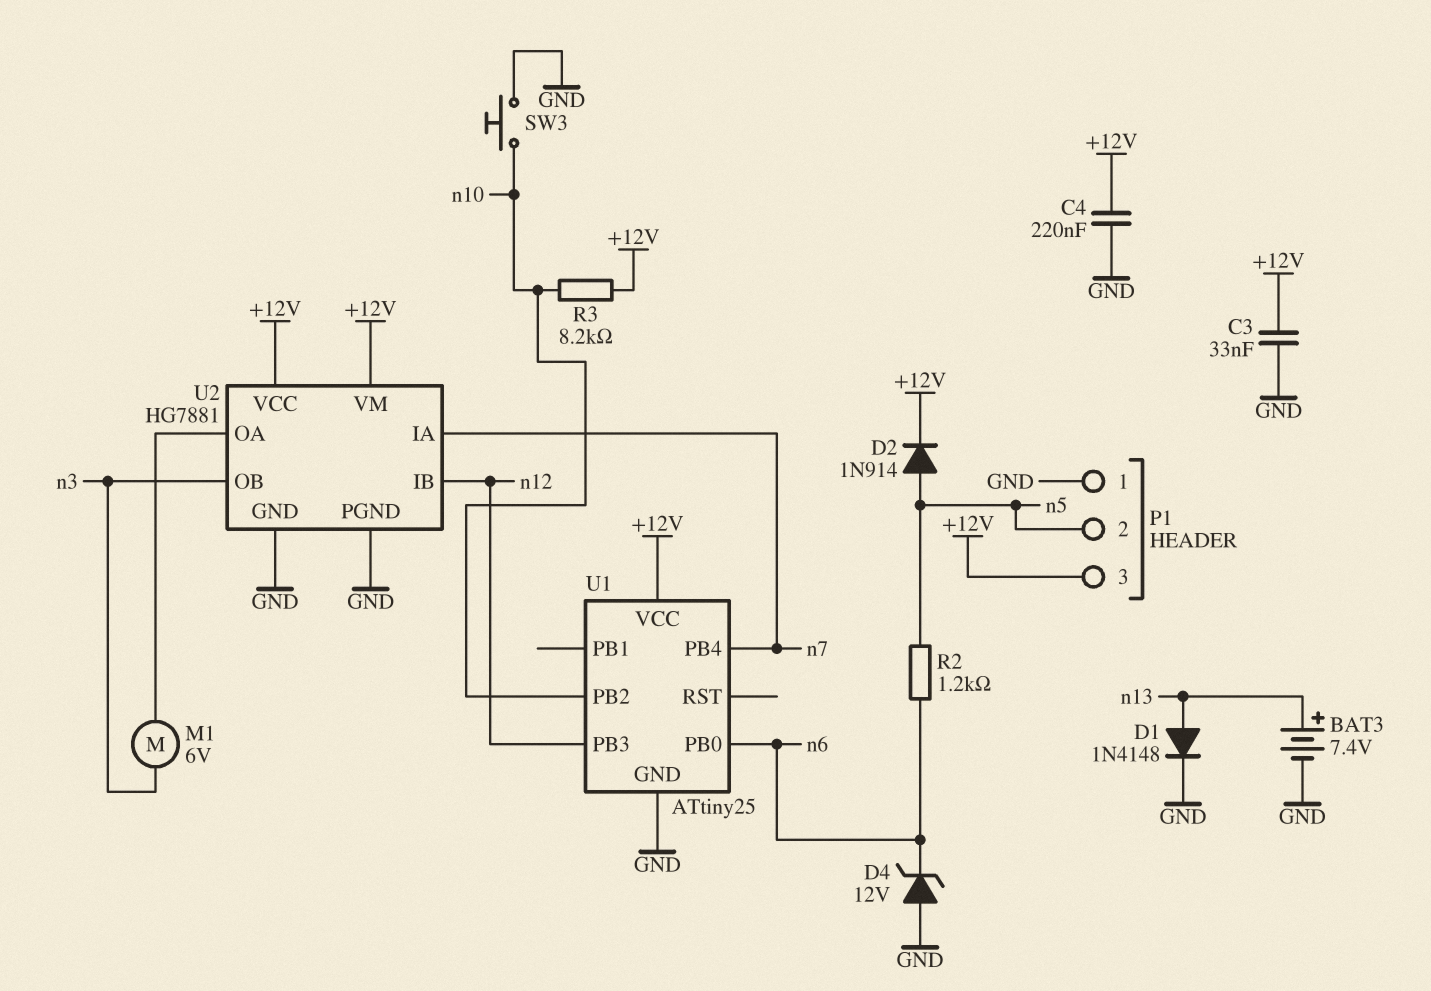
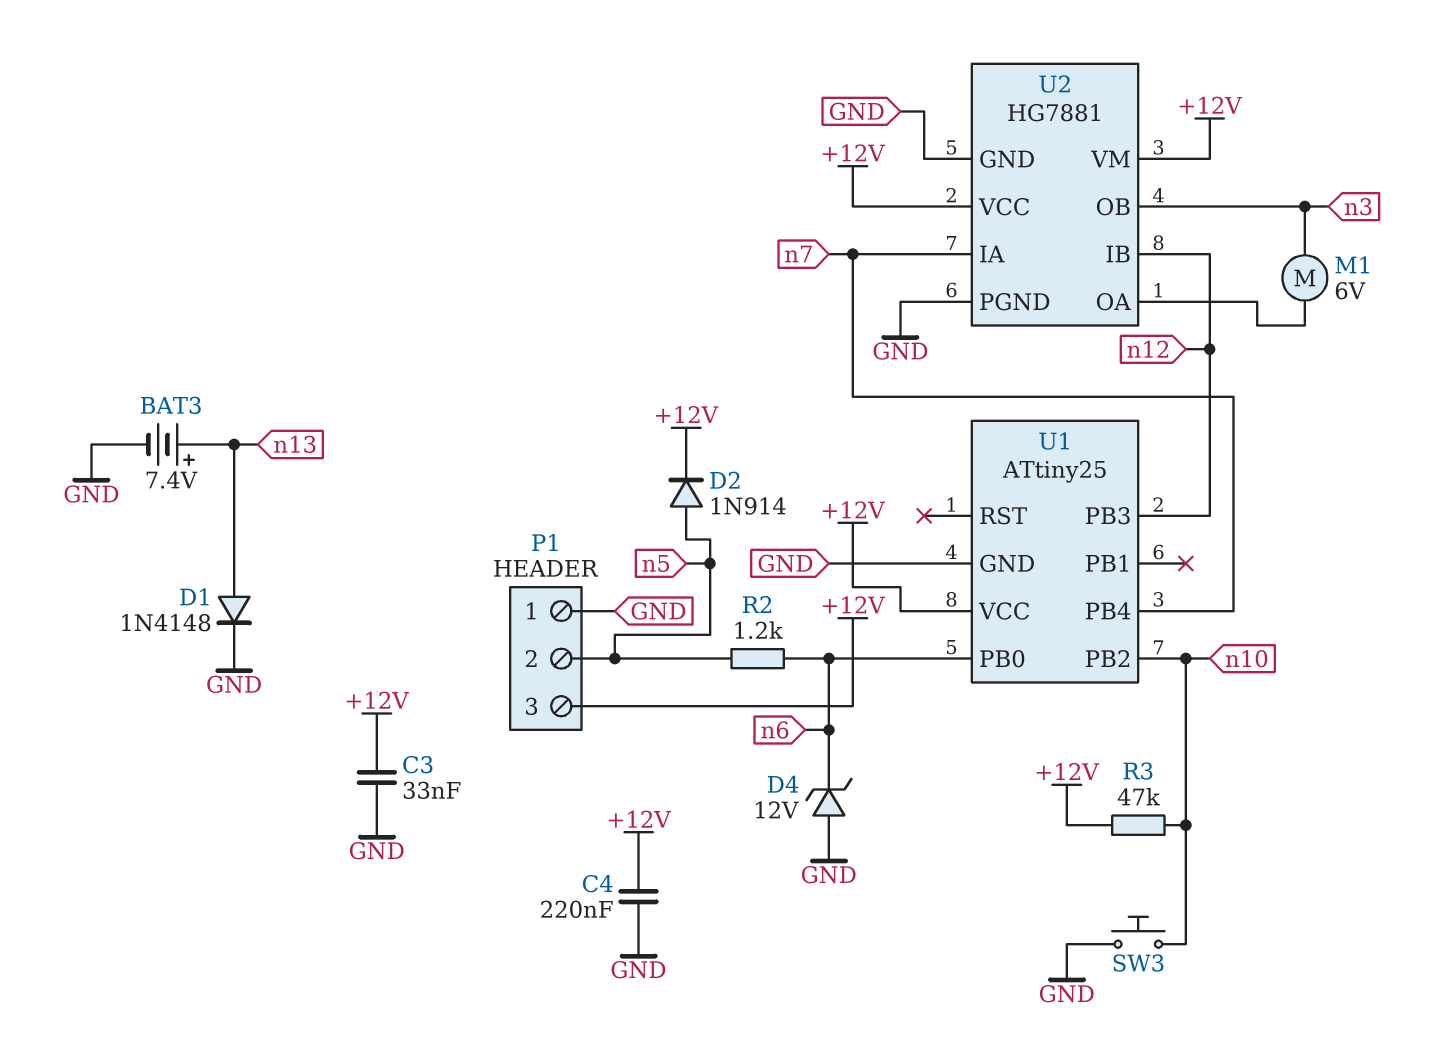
R3: 8.2k (+12V, n10) -> 47k (+12V, n10)

